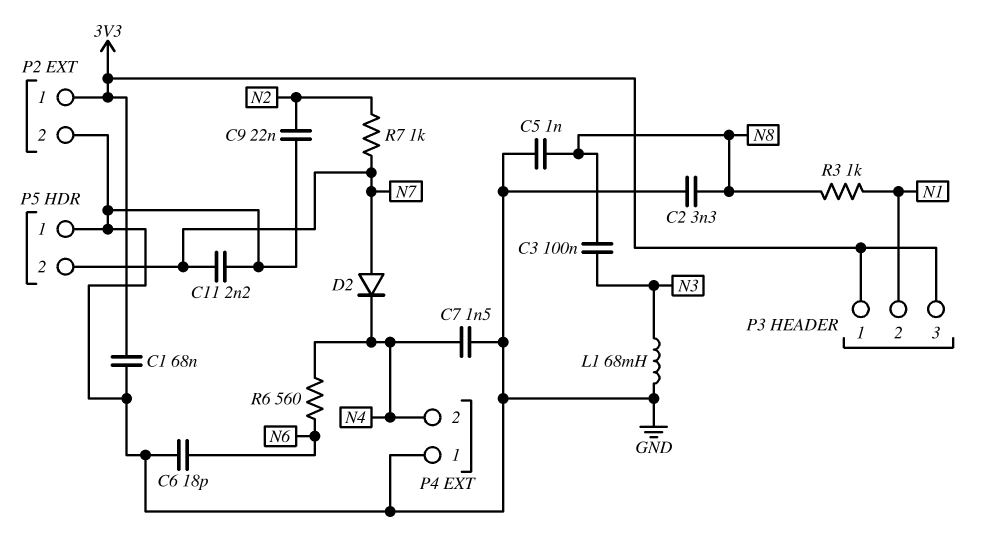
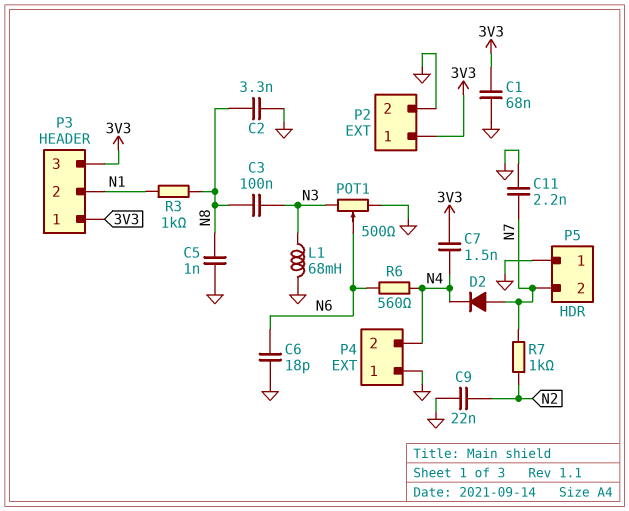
C7: 1.5nF (GND, N4) -> 1.5nF (3V3, N4)
POT1: none -> 500 (GND, N3, wiper N6)

